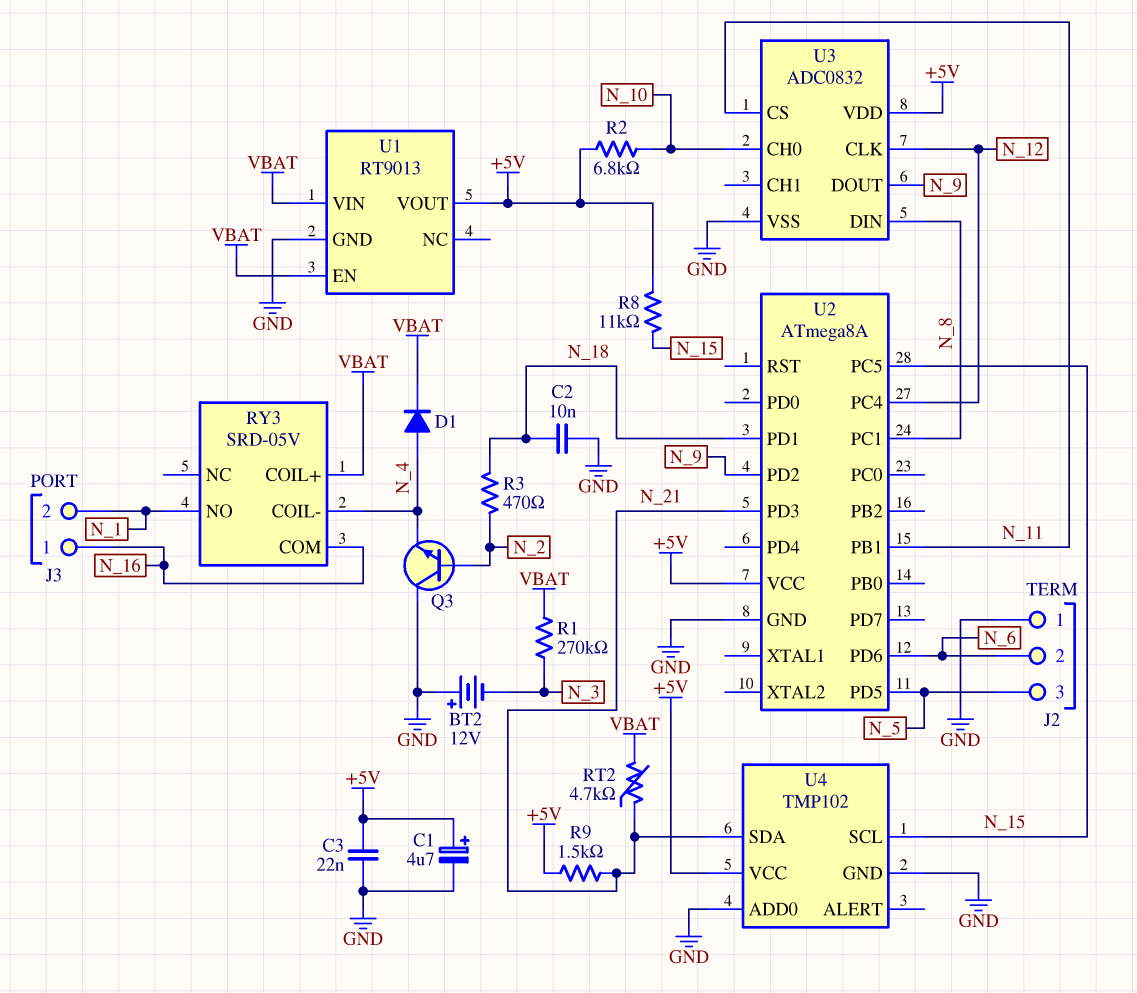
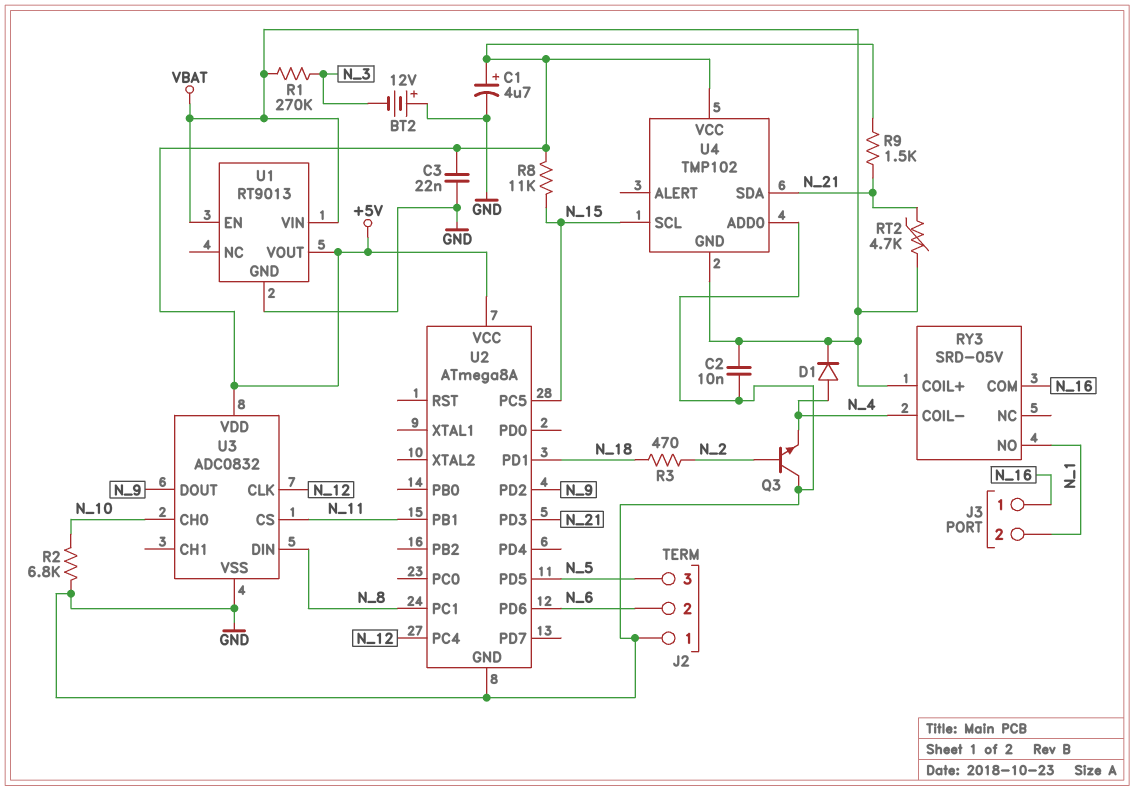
C2: 10nF (GND, N_18) -> 10nF (GND, VBAT)
R2: 6.8k (+5V, N_10) -> 6.8k (GND, N_10)
U4 pin GND: GND -> VBAT

